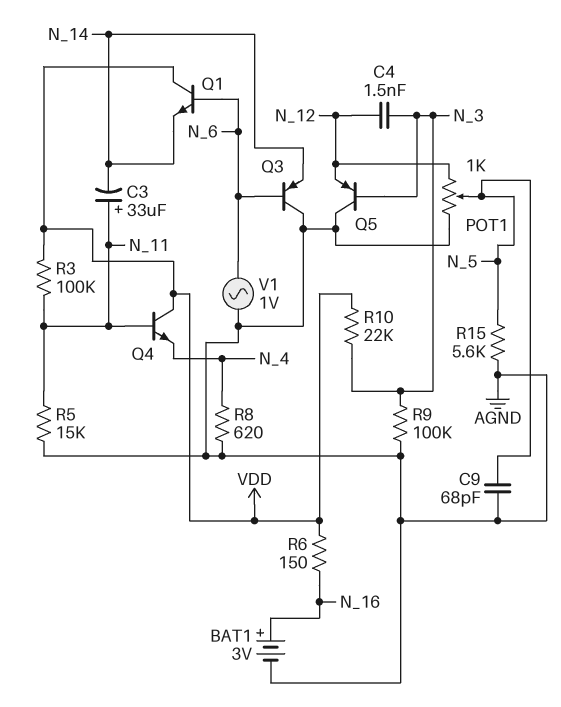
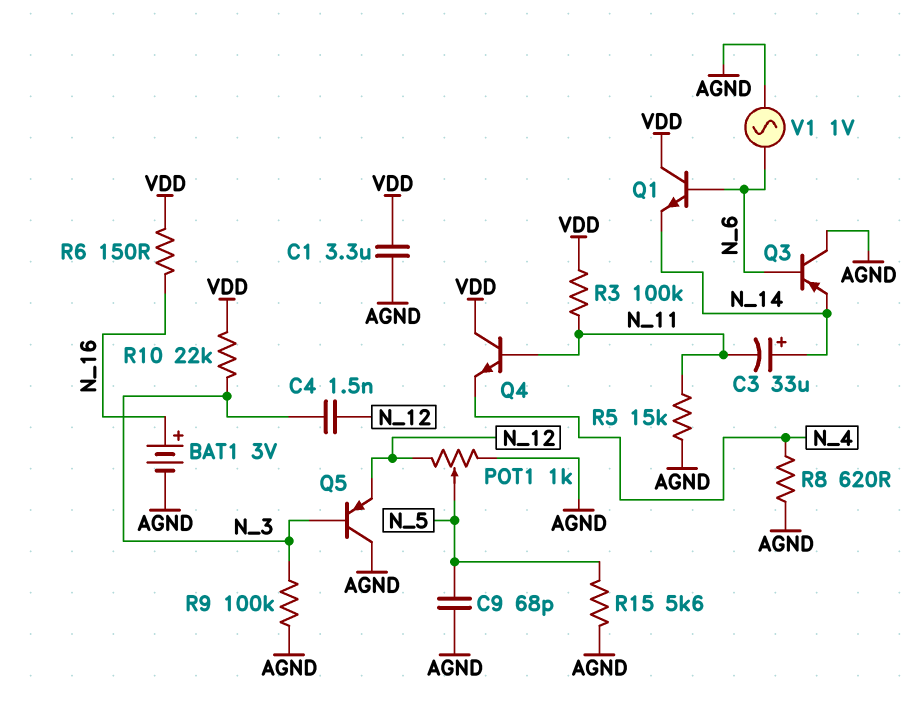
C1: none -> 3.3uF (AGND, VDD)
C3: 33uF (plus N_11, minus N_14) -> 33uF (plus N_14, minus N_11)

